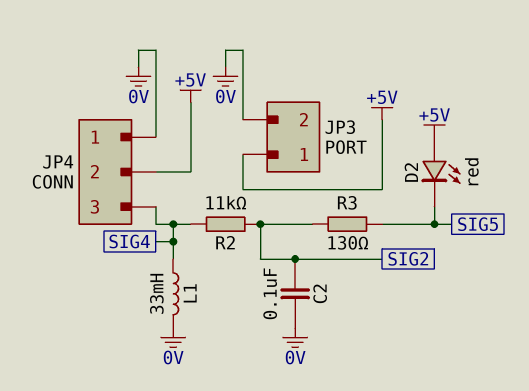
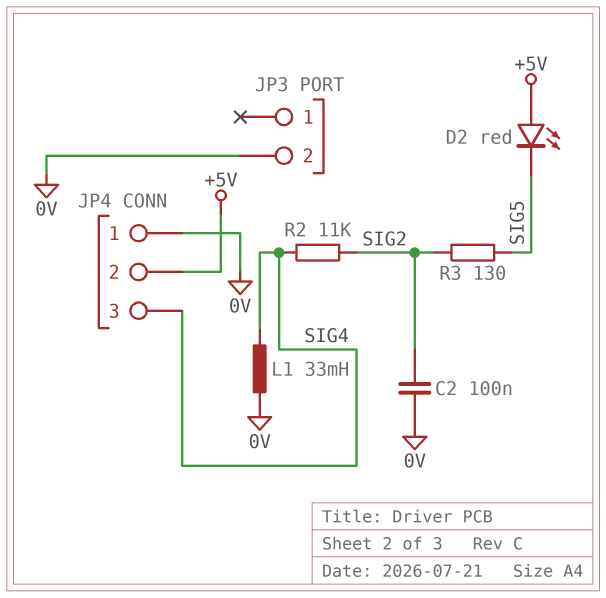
JP3 pin 1: +5V -> none

